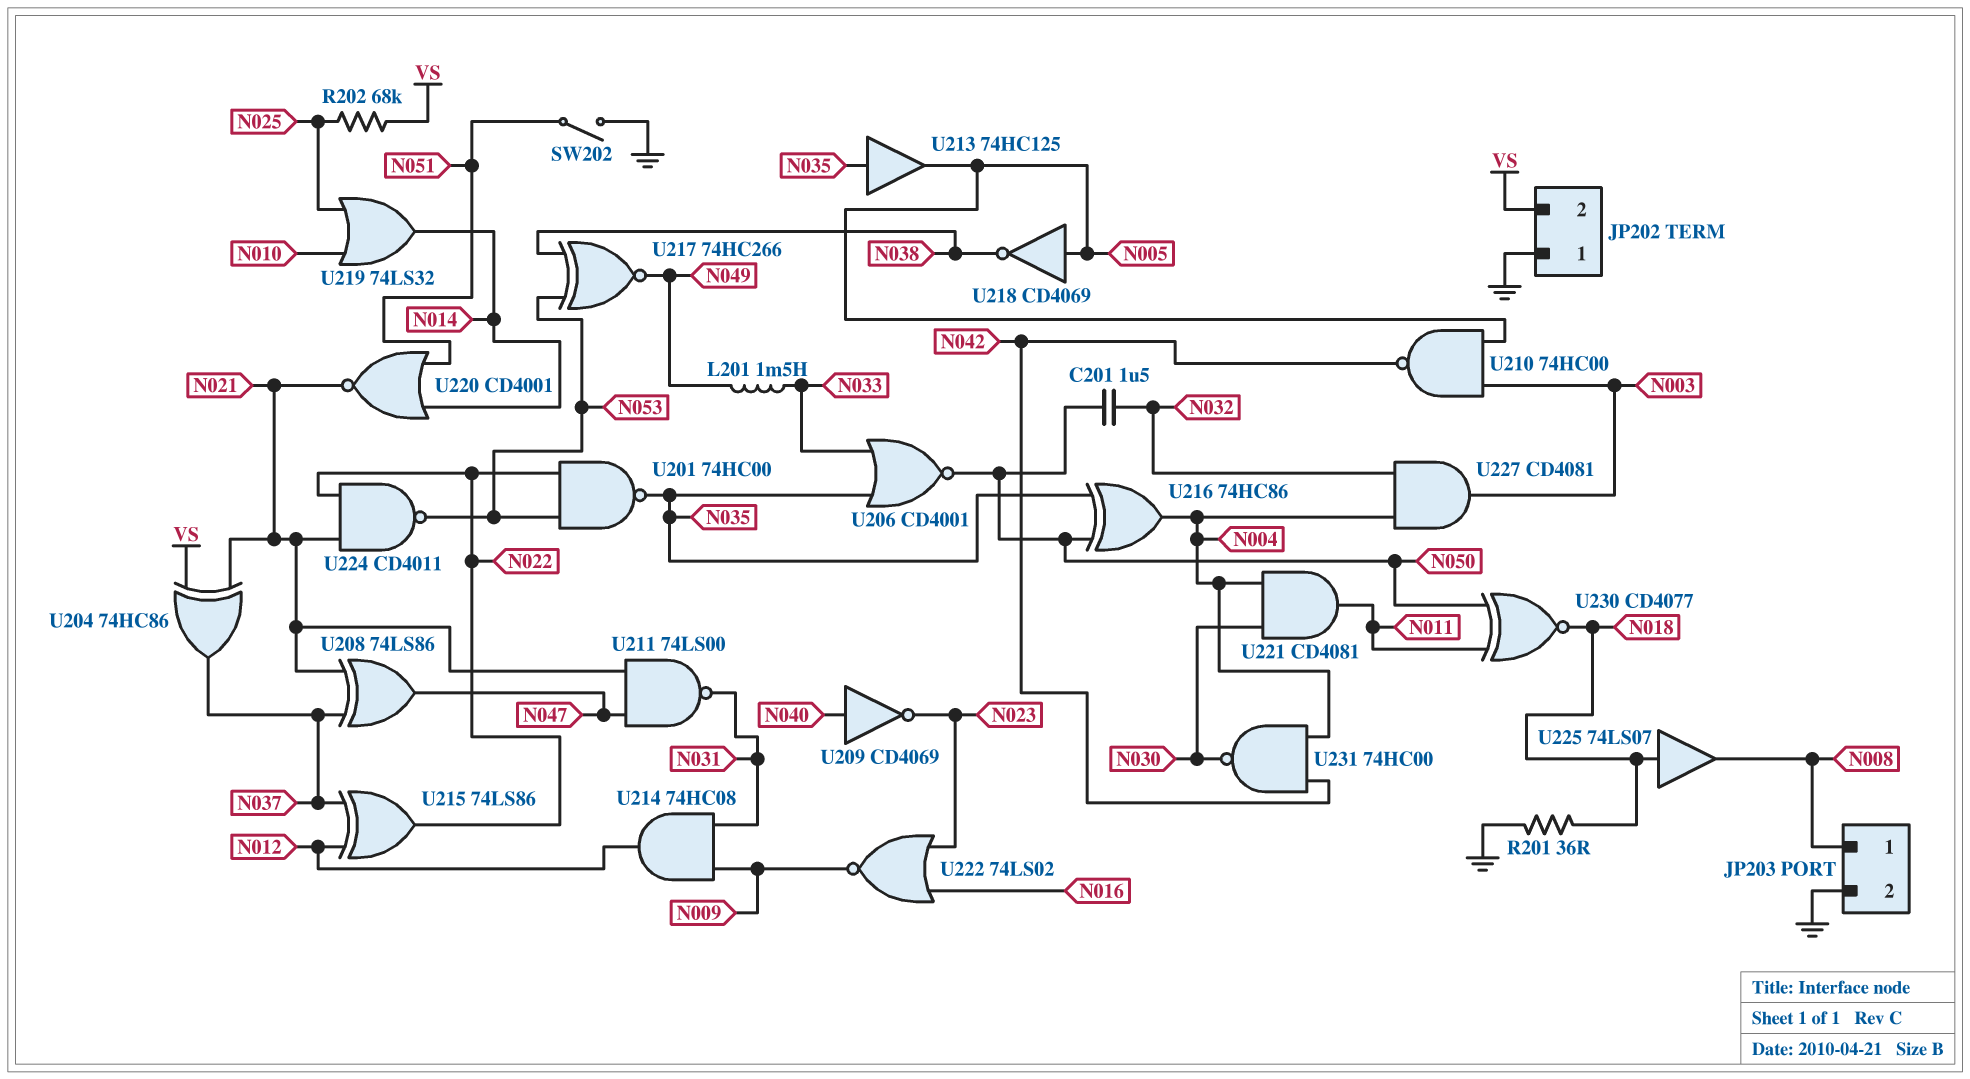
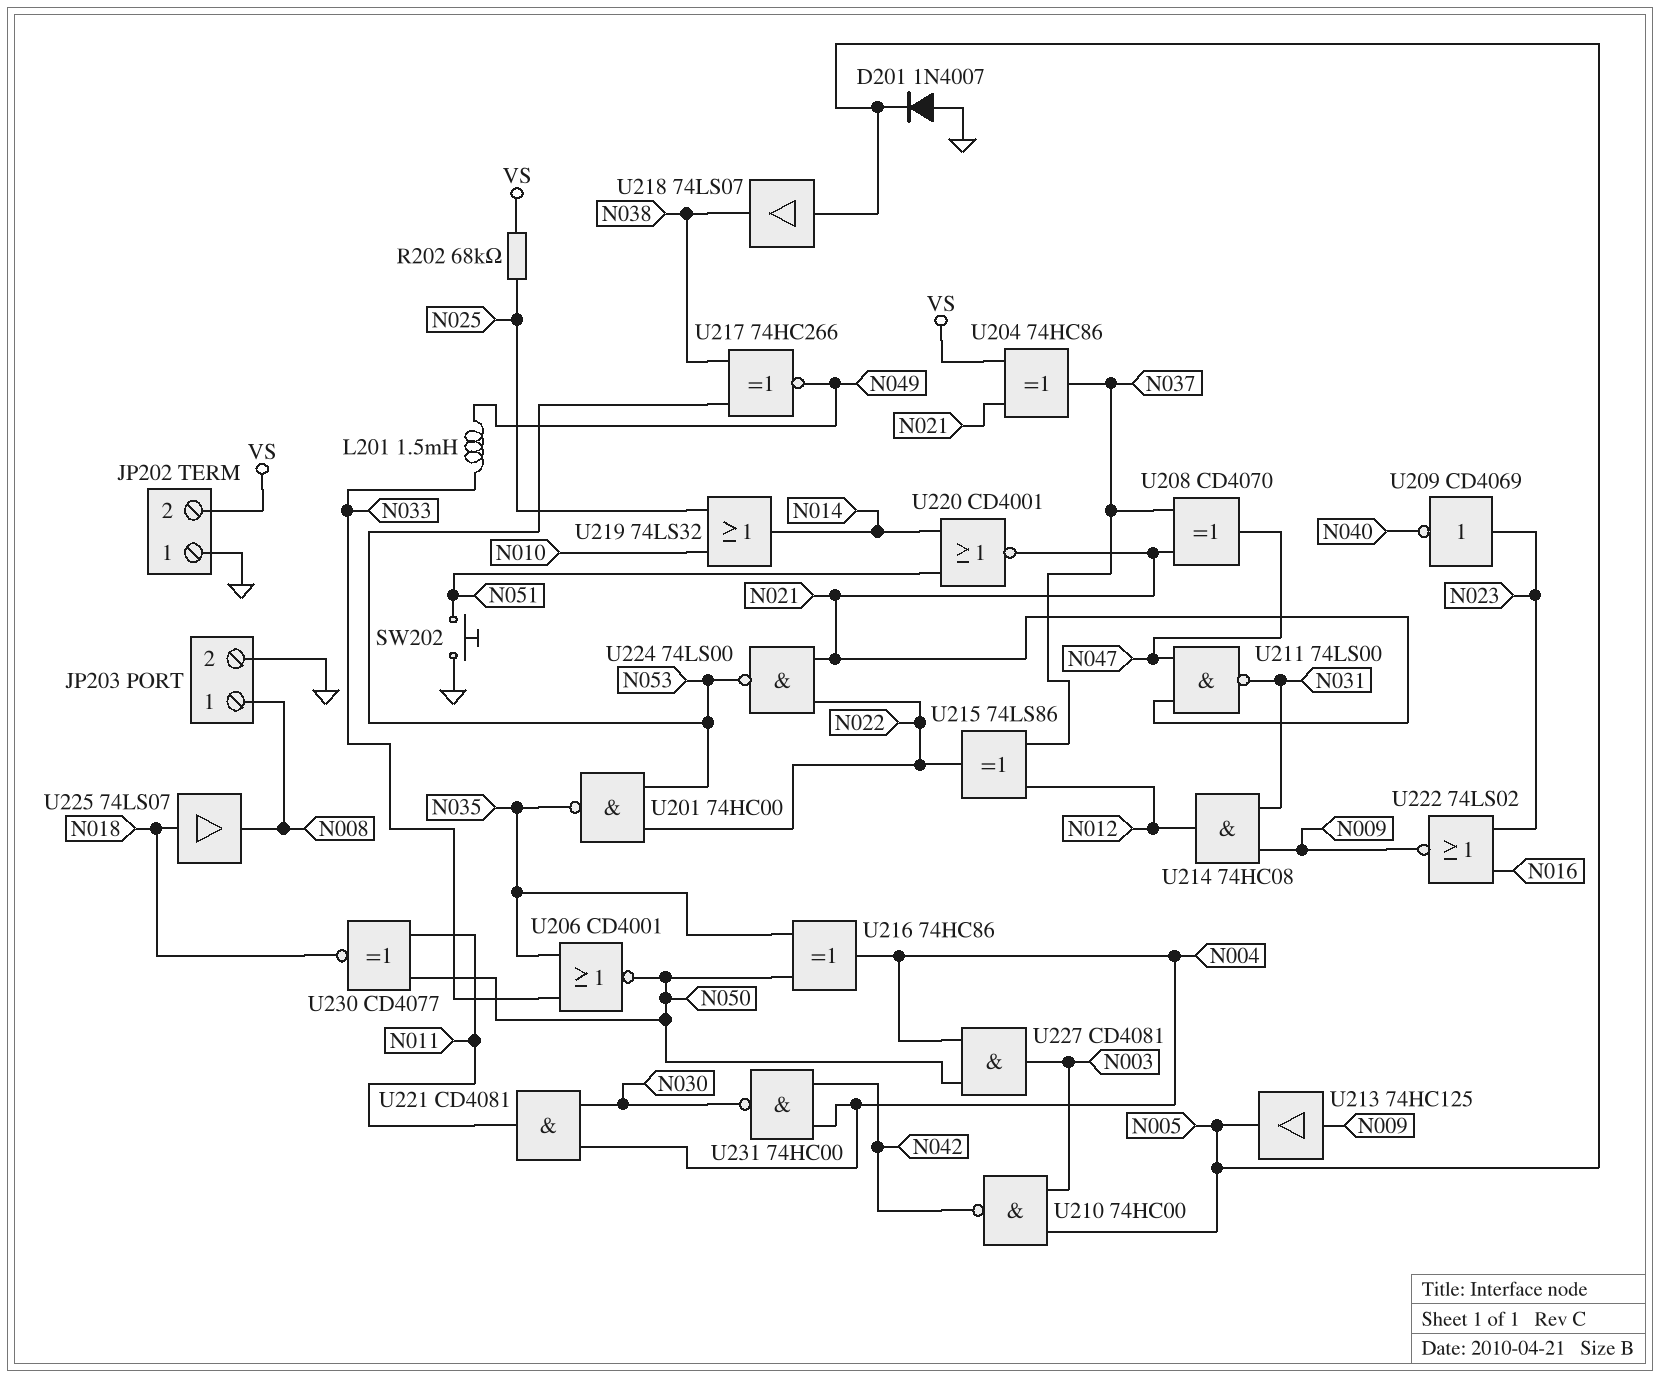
C201: 1.5uF (N032, N050) -> none
D201: none -> diode 1N4007 (A GND, K N005)
R201: 36 (GND, N018) -> none
SW202: switch (GND, N051) -> button (GND, N051)
U208: XOR 74LS86 (in N021, in N037, out N047) -> XOR CD4070 (in N021, in N037, out N047)
U209: NOT CD4069 (in N040, out N023) -> NOT CD4069 (in N023, out N040)
U213: buffer 74HC125 (in N035, out N005) -> buffer 74HC125 (in N009, out N005)
U218: NOT CD4069 (in N005, out N038) -> buffer 74LS07 (in N005, out N038)
U224: NAND CD4011 (in N021, in N022, out N053) -> NAND 74LS00 (in N021, in N022, out N053)
U227: AND CD4081 (in N004, in N032, out N003) -> AND CD4081 (in N004, in N050, out N003)

